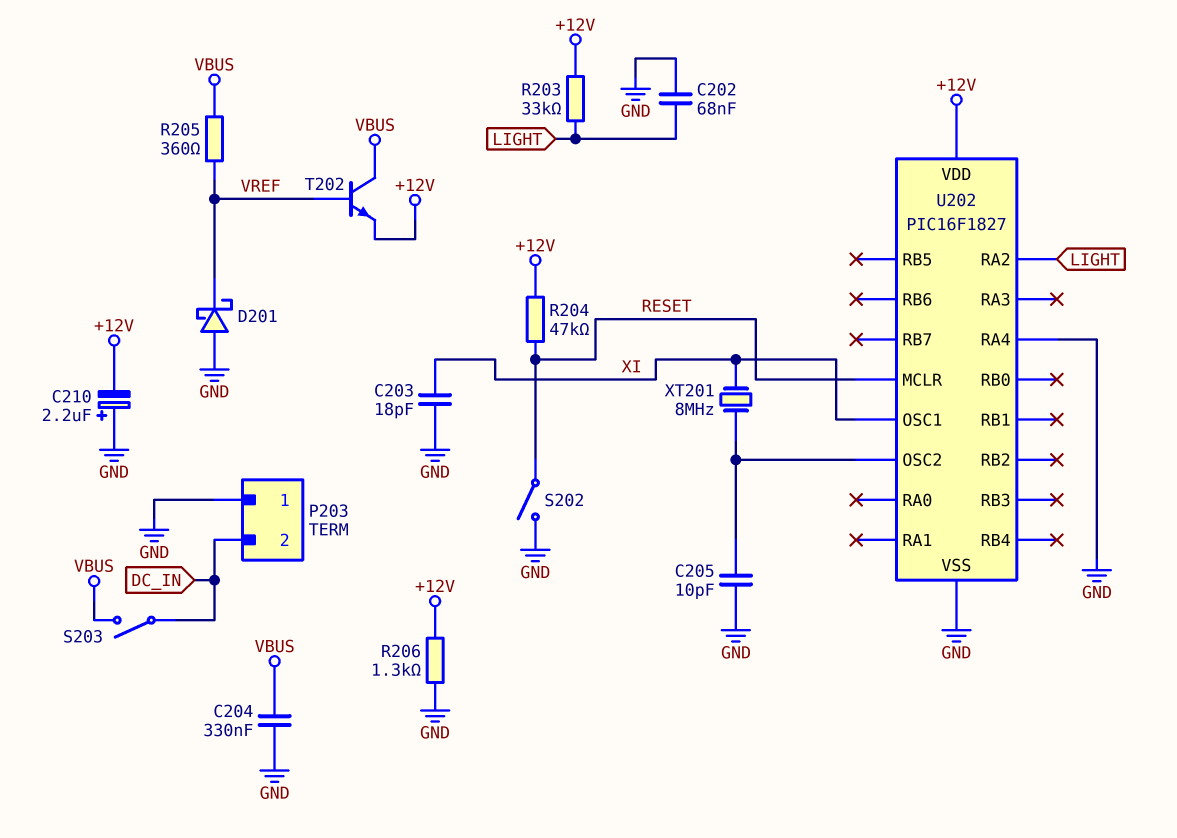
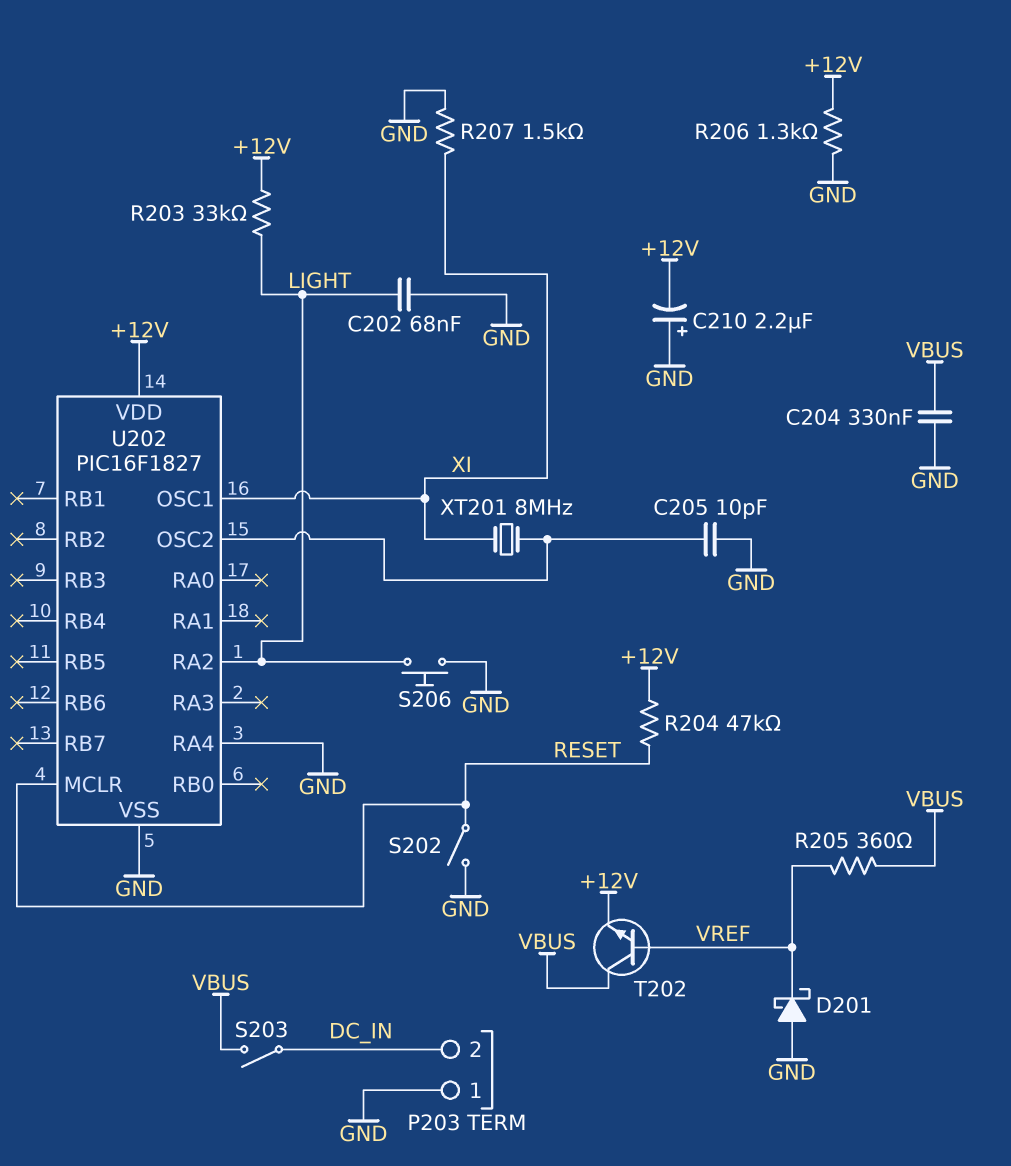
C203: 18pF (GND, XI) -> none
R207: none -> 1.5k (GND, XI)
S206: none -> button (GND, LIGHT)

